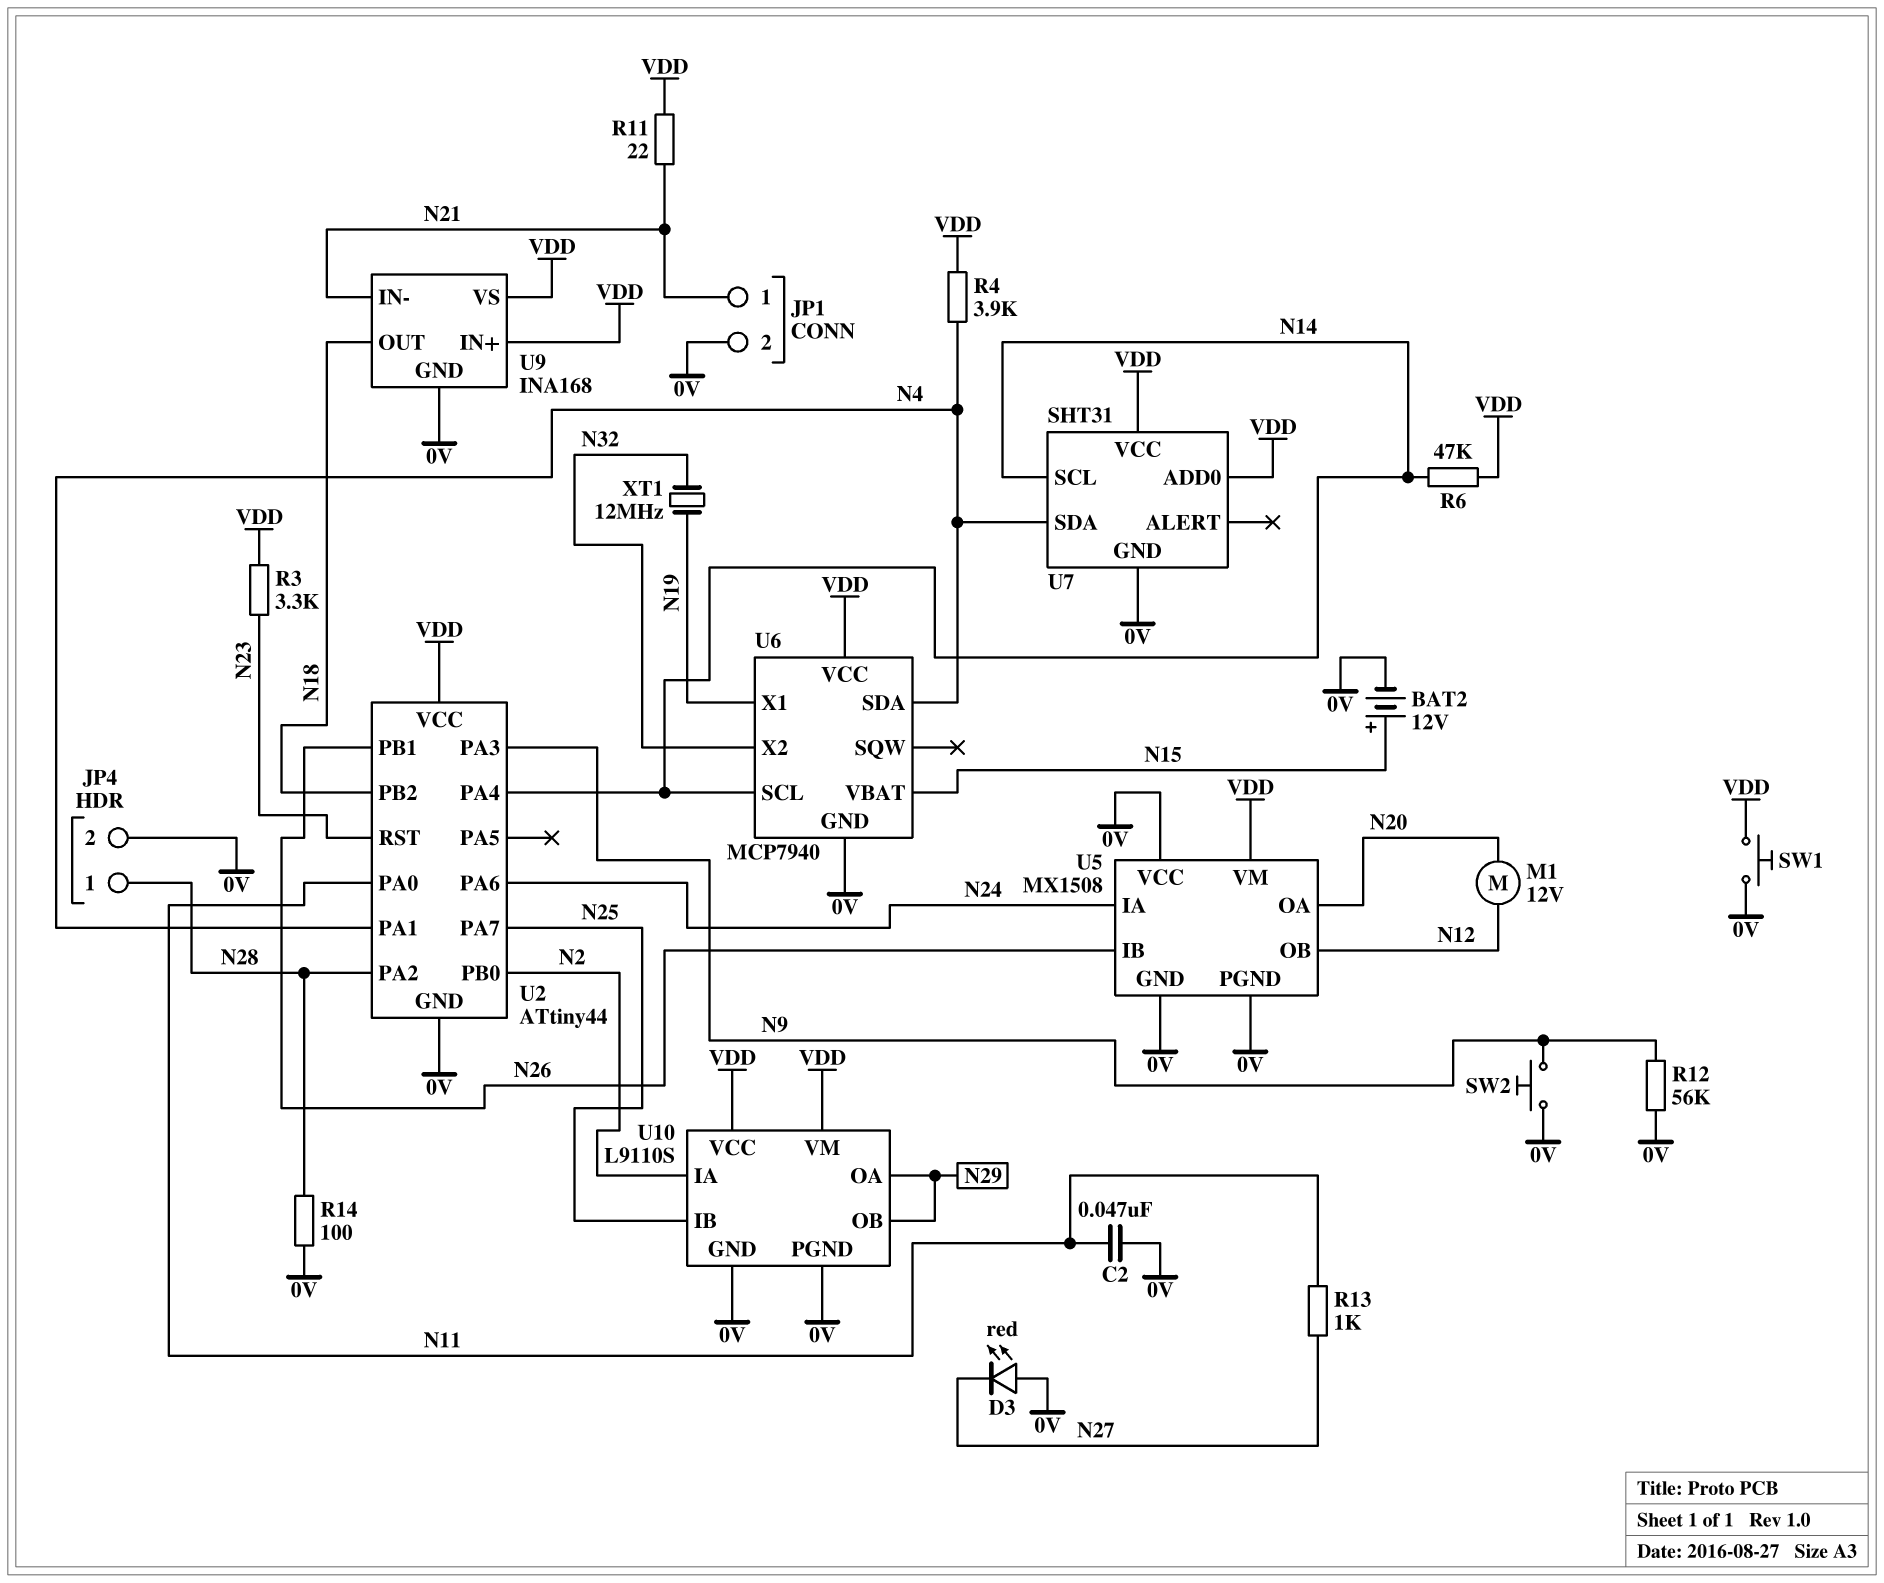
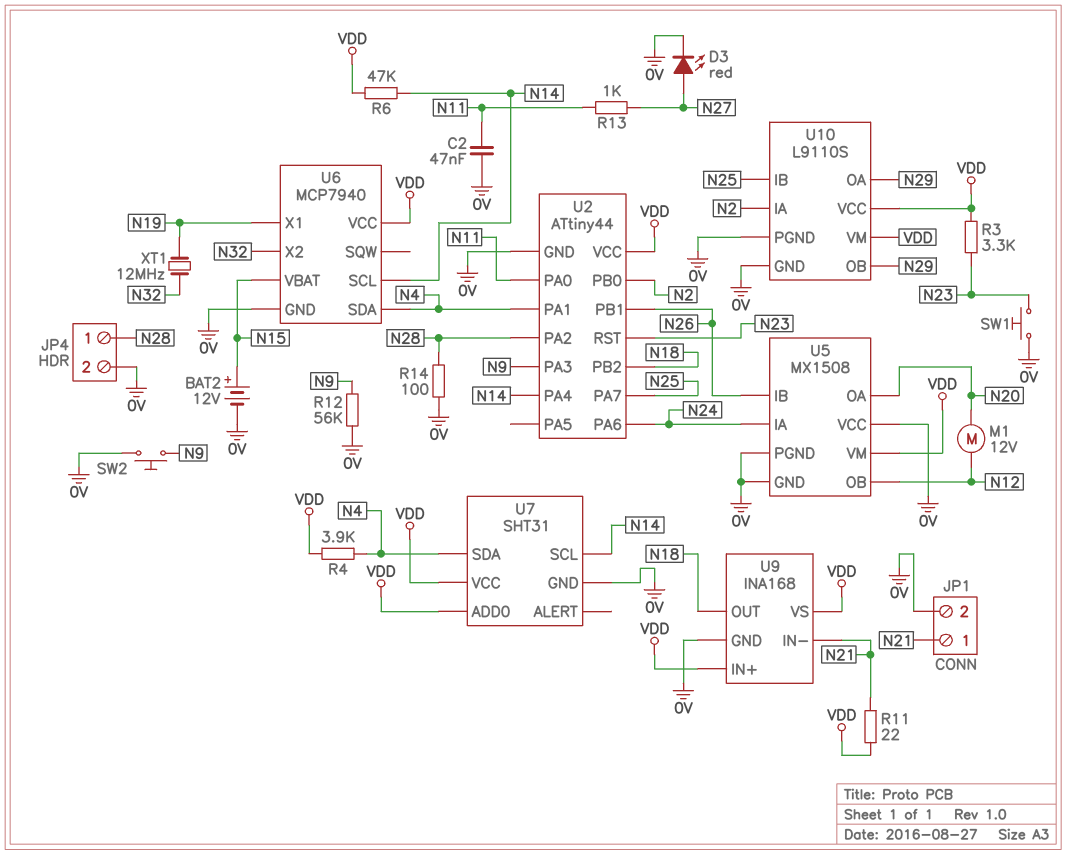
D3: LED red (A 0V, K N27) -> LED red (A N27, K 0V)
SW1: button (0V, VDD) -> button (0V, N23)

